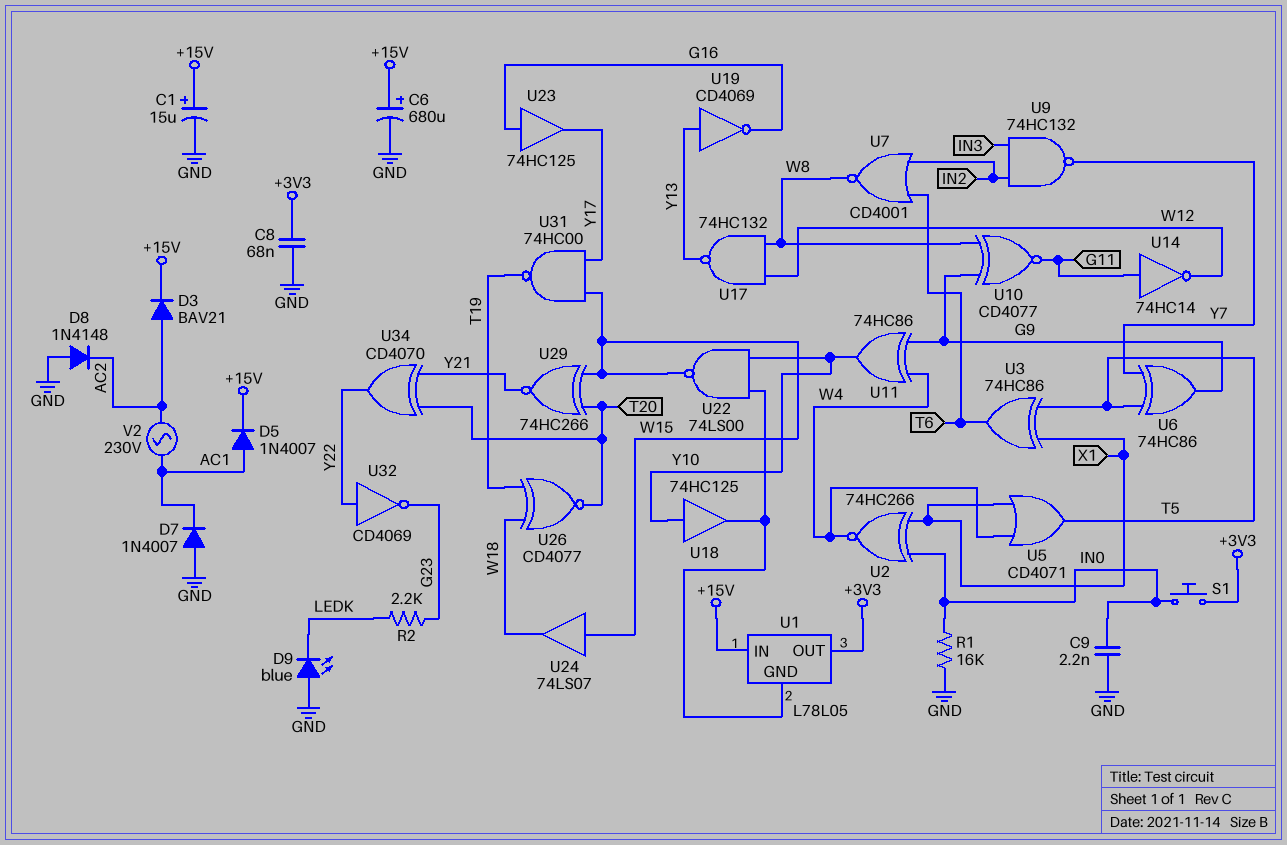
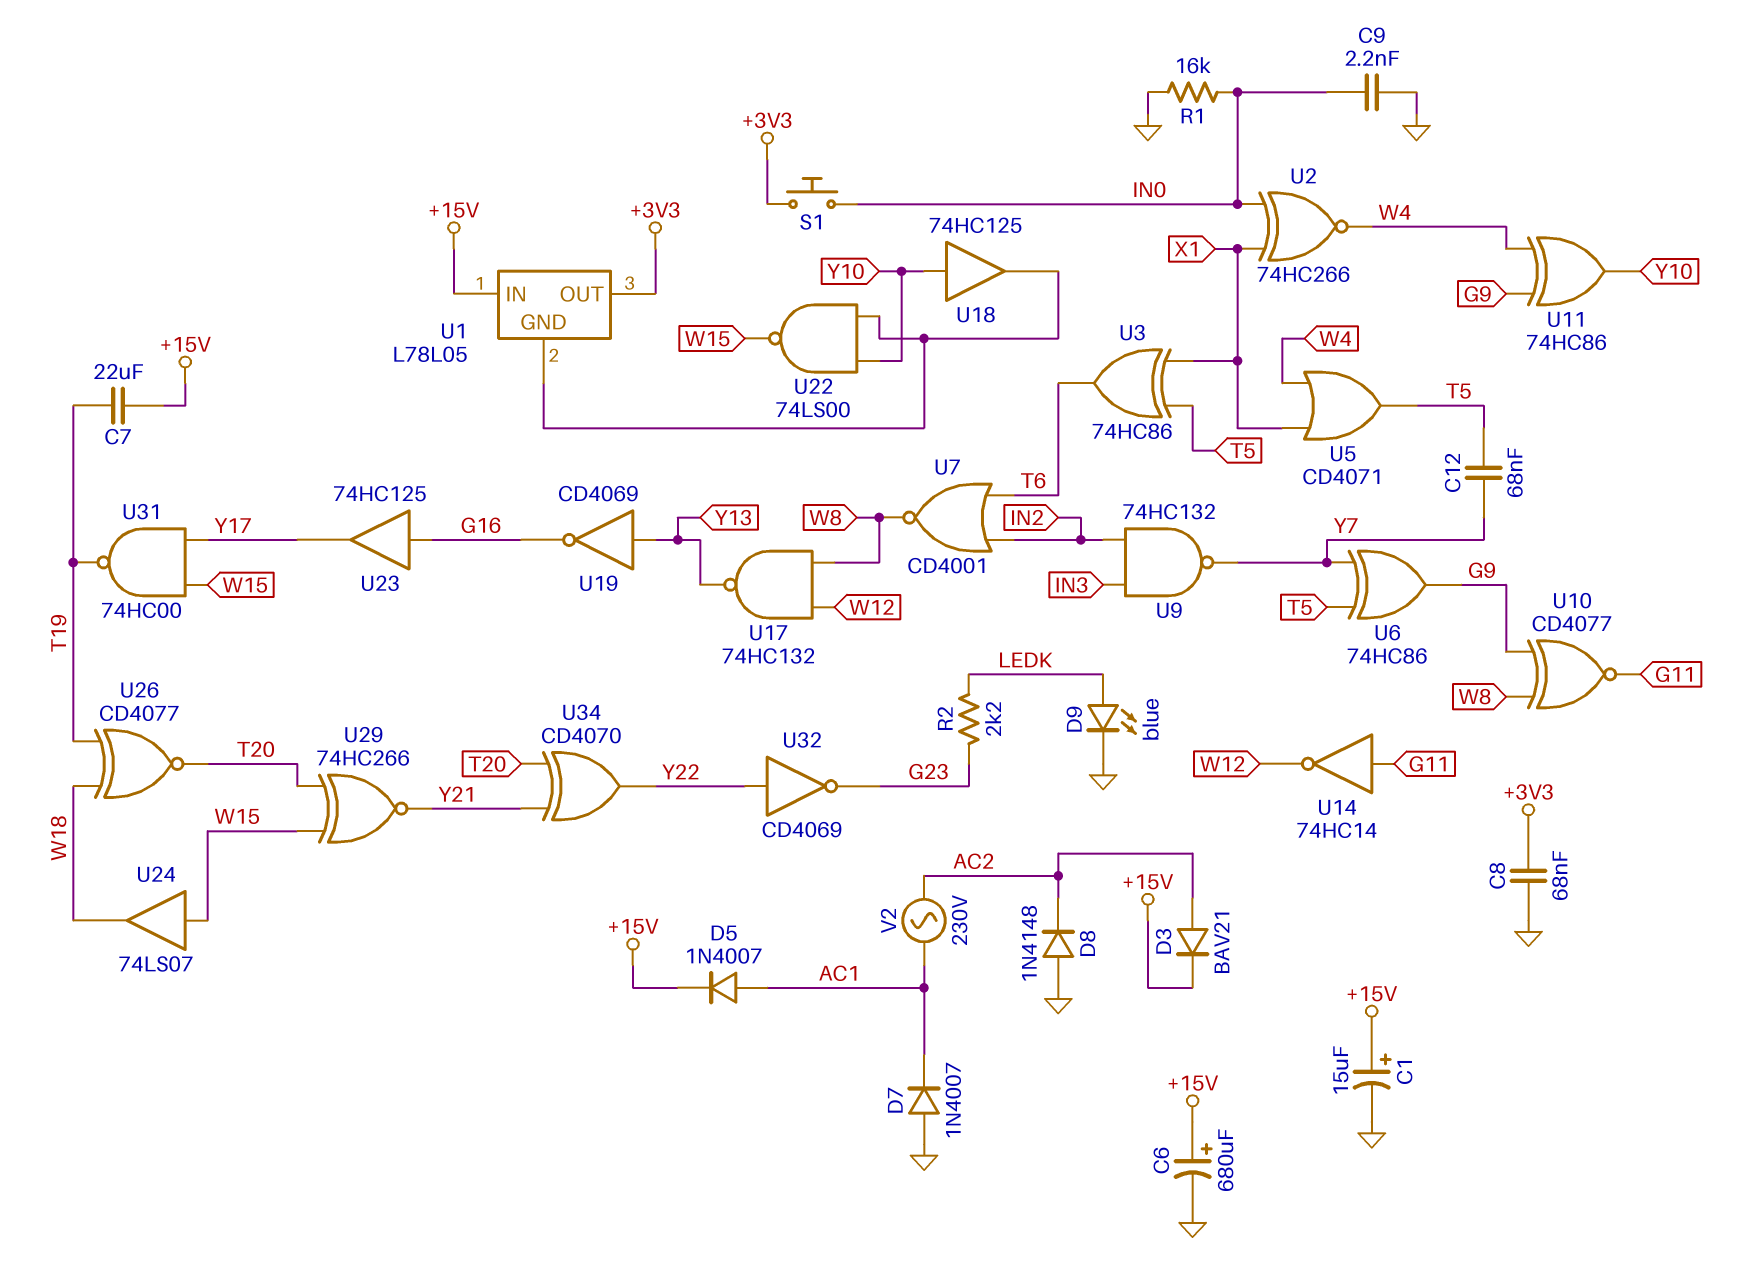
C7: none -> 22uF (+15V, T19)
C12: none -> 68nF (T5, Y7)
D9: LED blue (A GND, K LEDK) -> LED blue (A LEDK, K GND)

